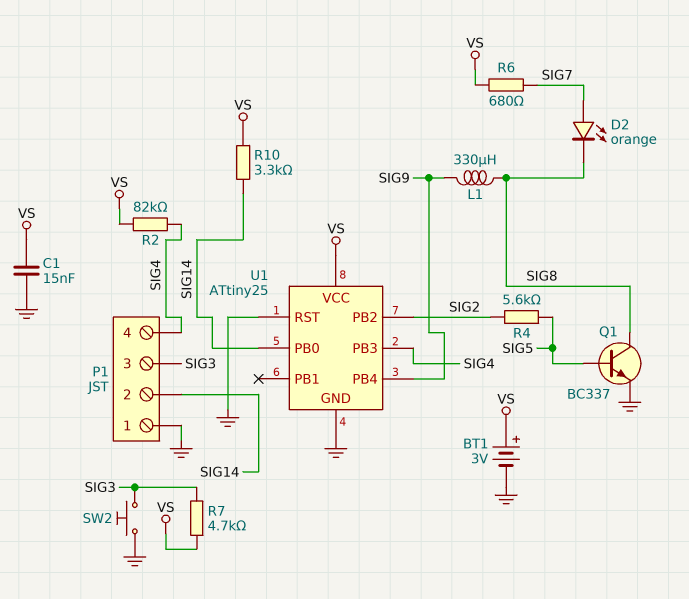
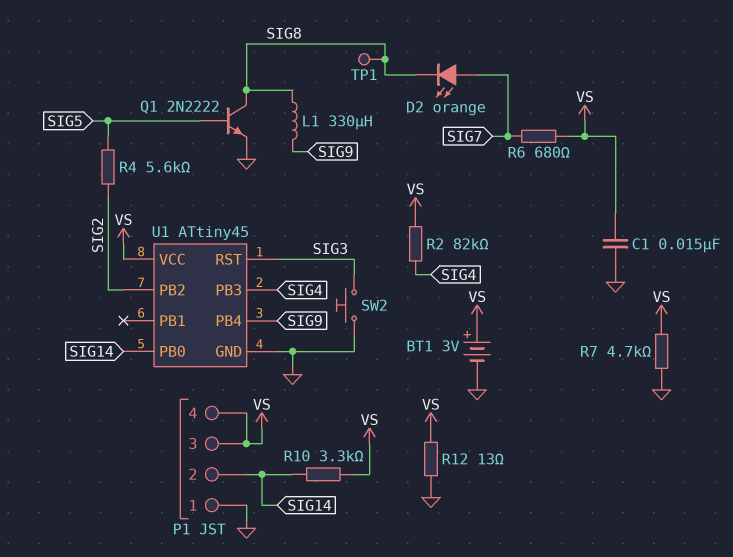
P1 pin 3: SIG3 -> VS
P1 pin 4: SIG4 -> VS
Q1: NPN BC337 (B SIG5, C SIG8, E GND) -> NPN 2N2222 (B SIG5, C SIG8, E GND)
R7: 4.7k (SIG3, VS) -> 4.7k (GND, VS)
R12: none -> 13 (GND, VS)
TP1: none -> test point (SIG8)
U1: ATtiny25 -> ATtiny45
U1 pin RST: GND -> SIG3

